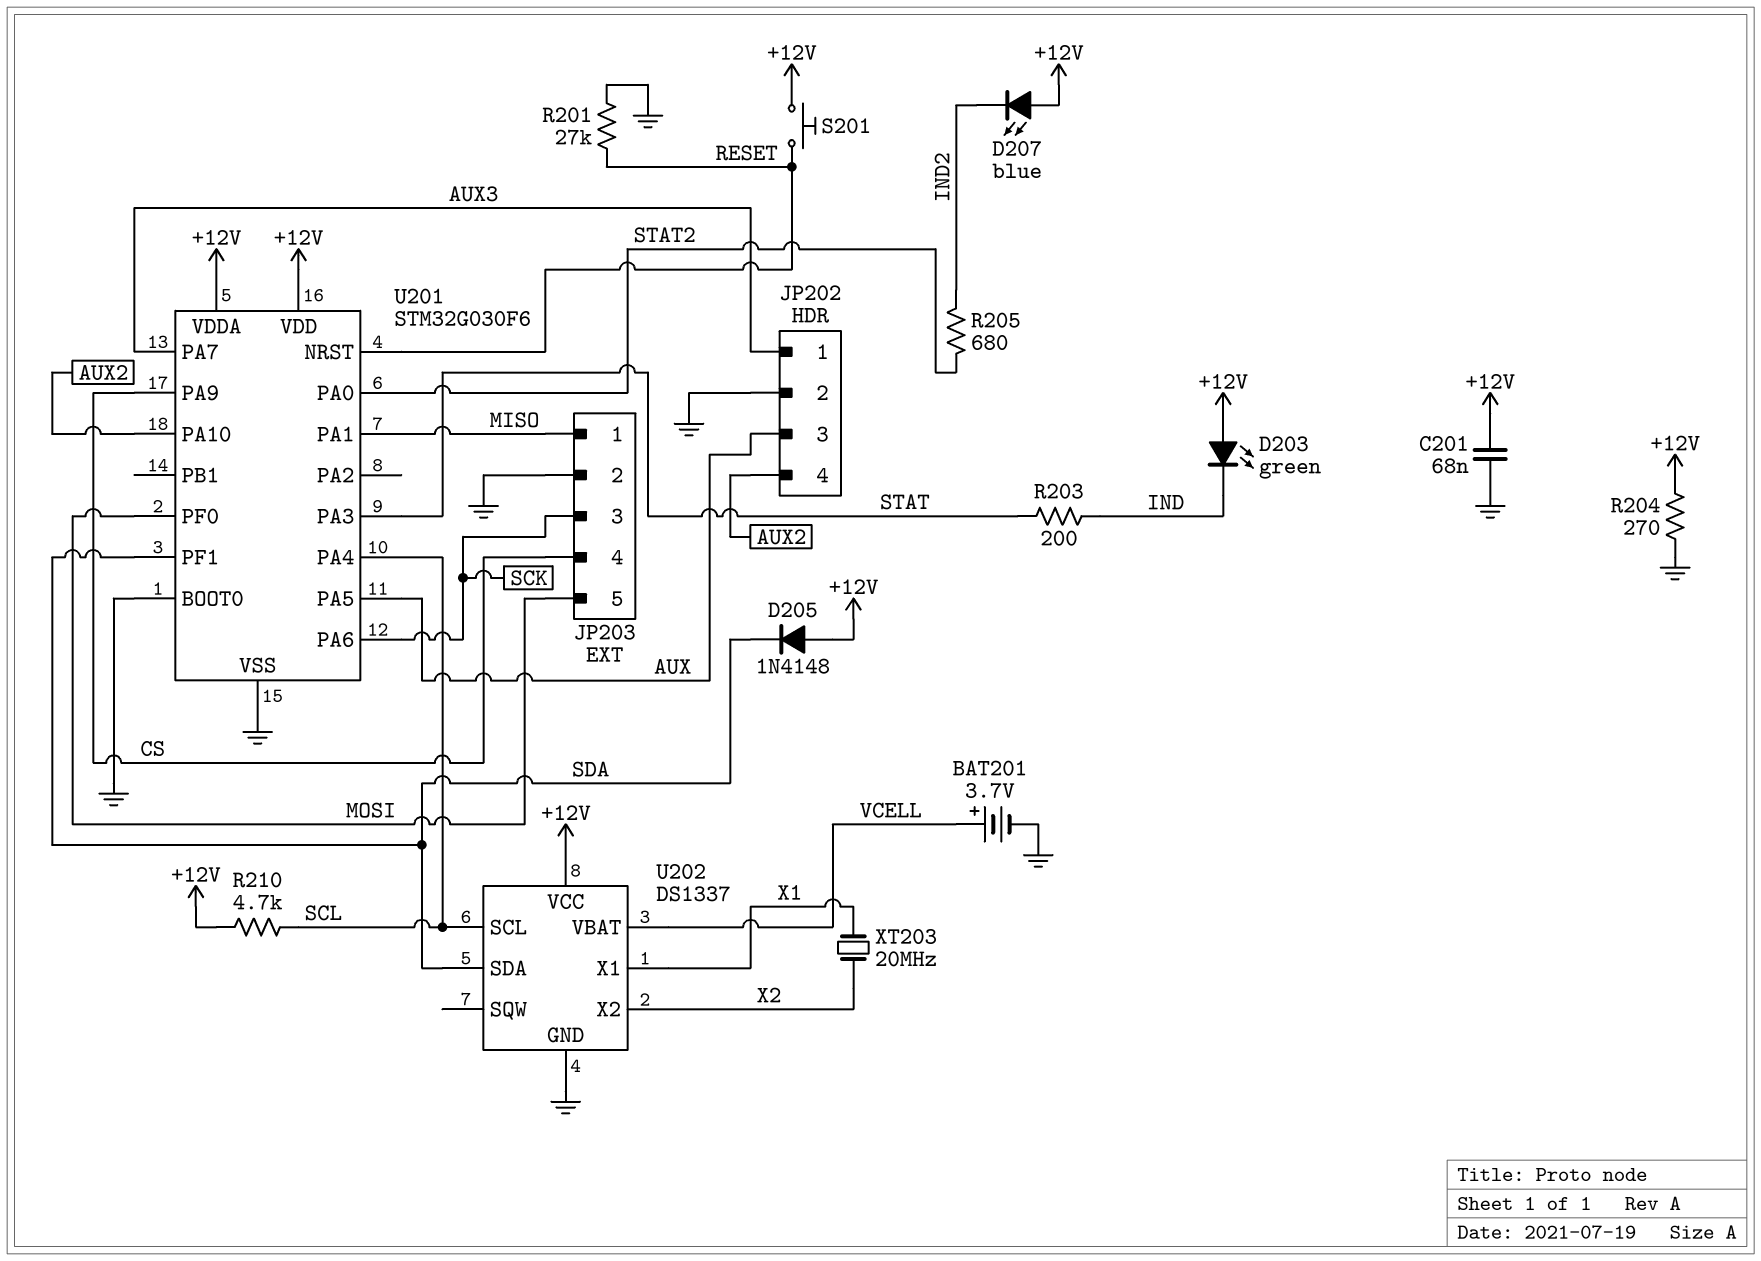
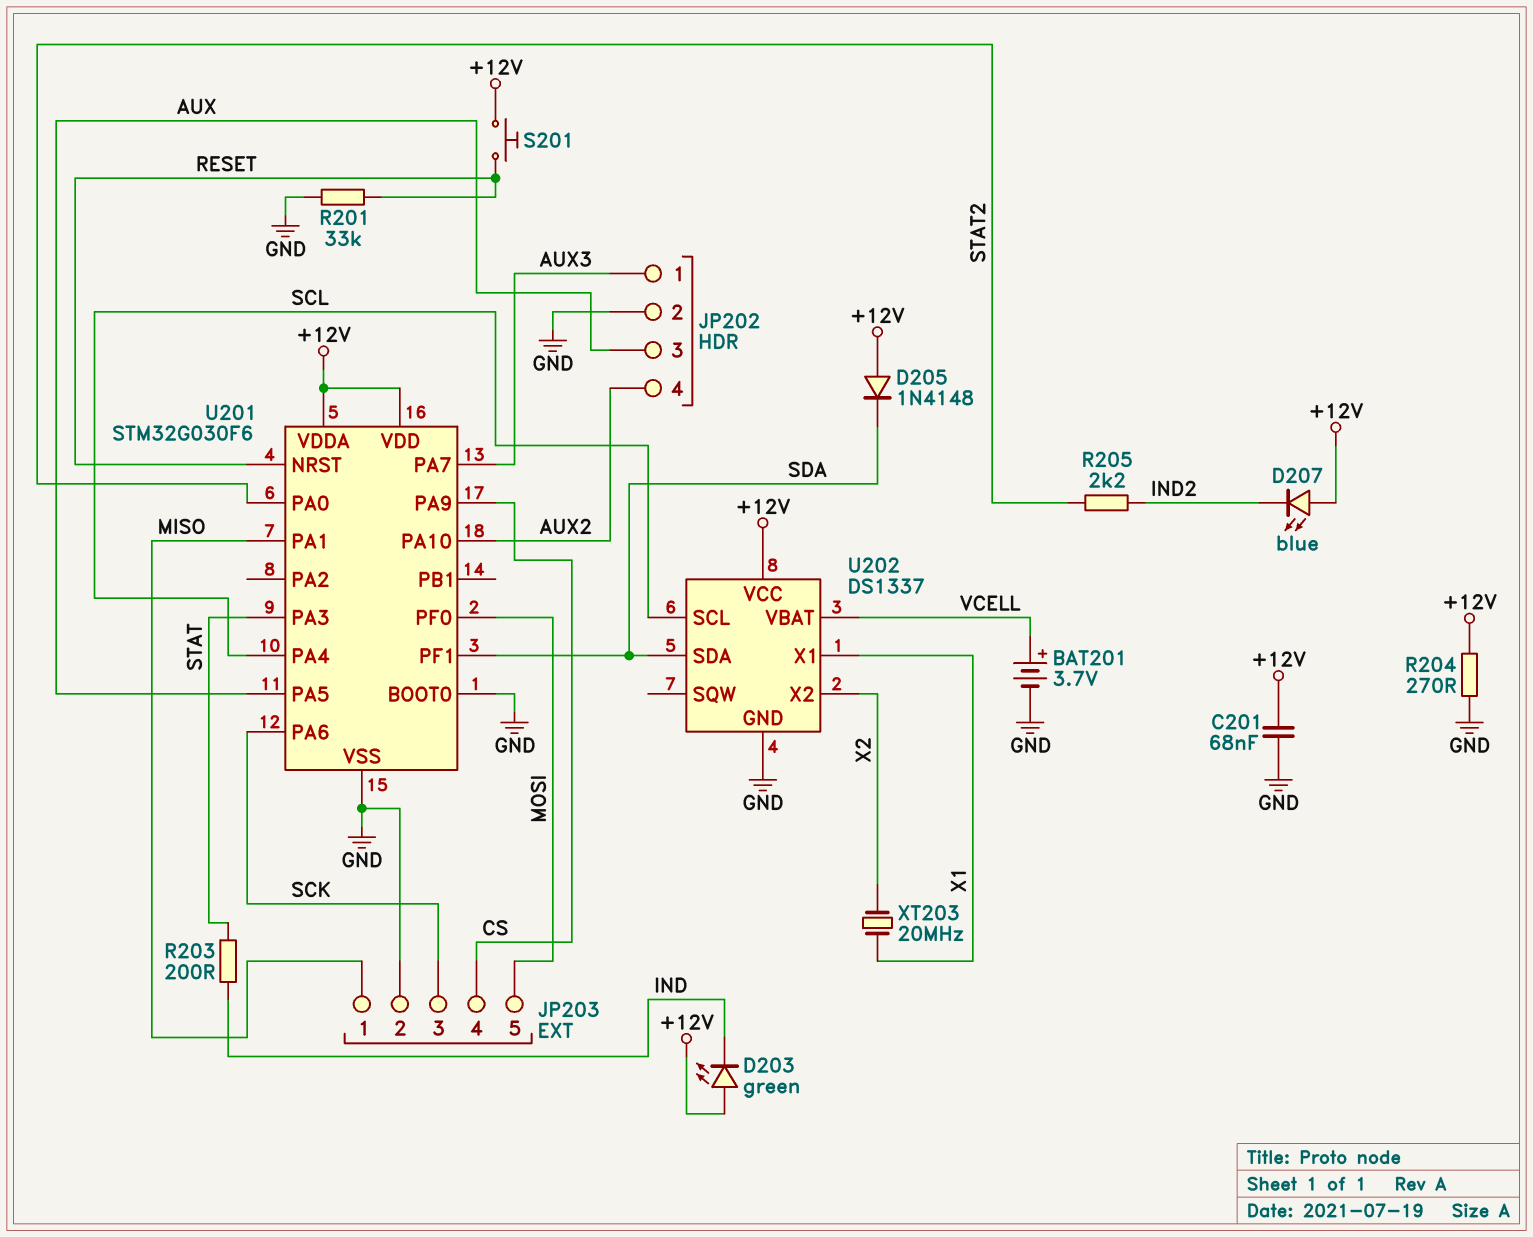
R201: 27k (GND, RESET) -> 33k (GND, RESET)
R205: 680 (IND2, STAT2) -> 2.2k (IND2, STAT2)
R210: 4.7k (+12V, SCL) -> none

